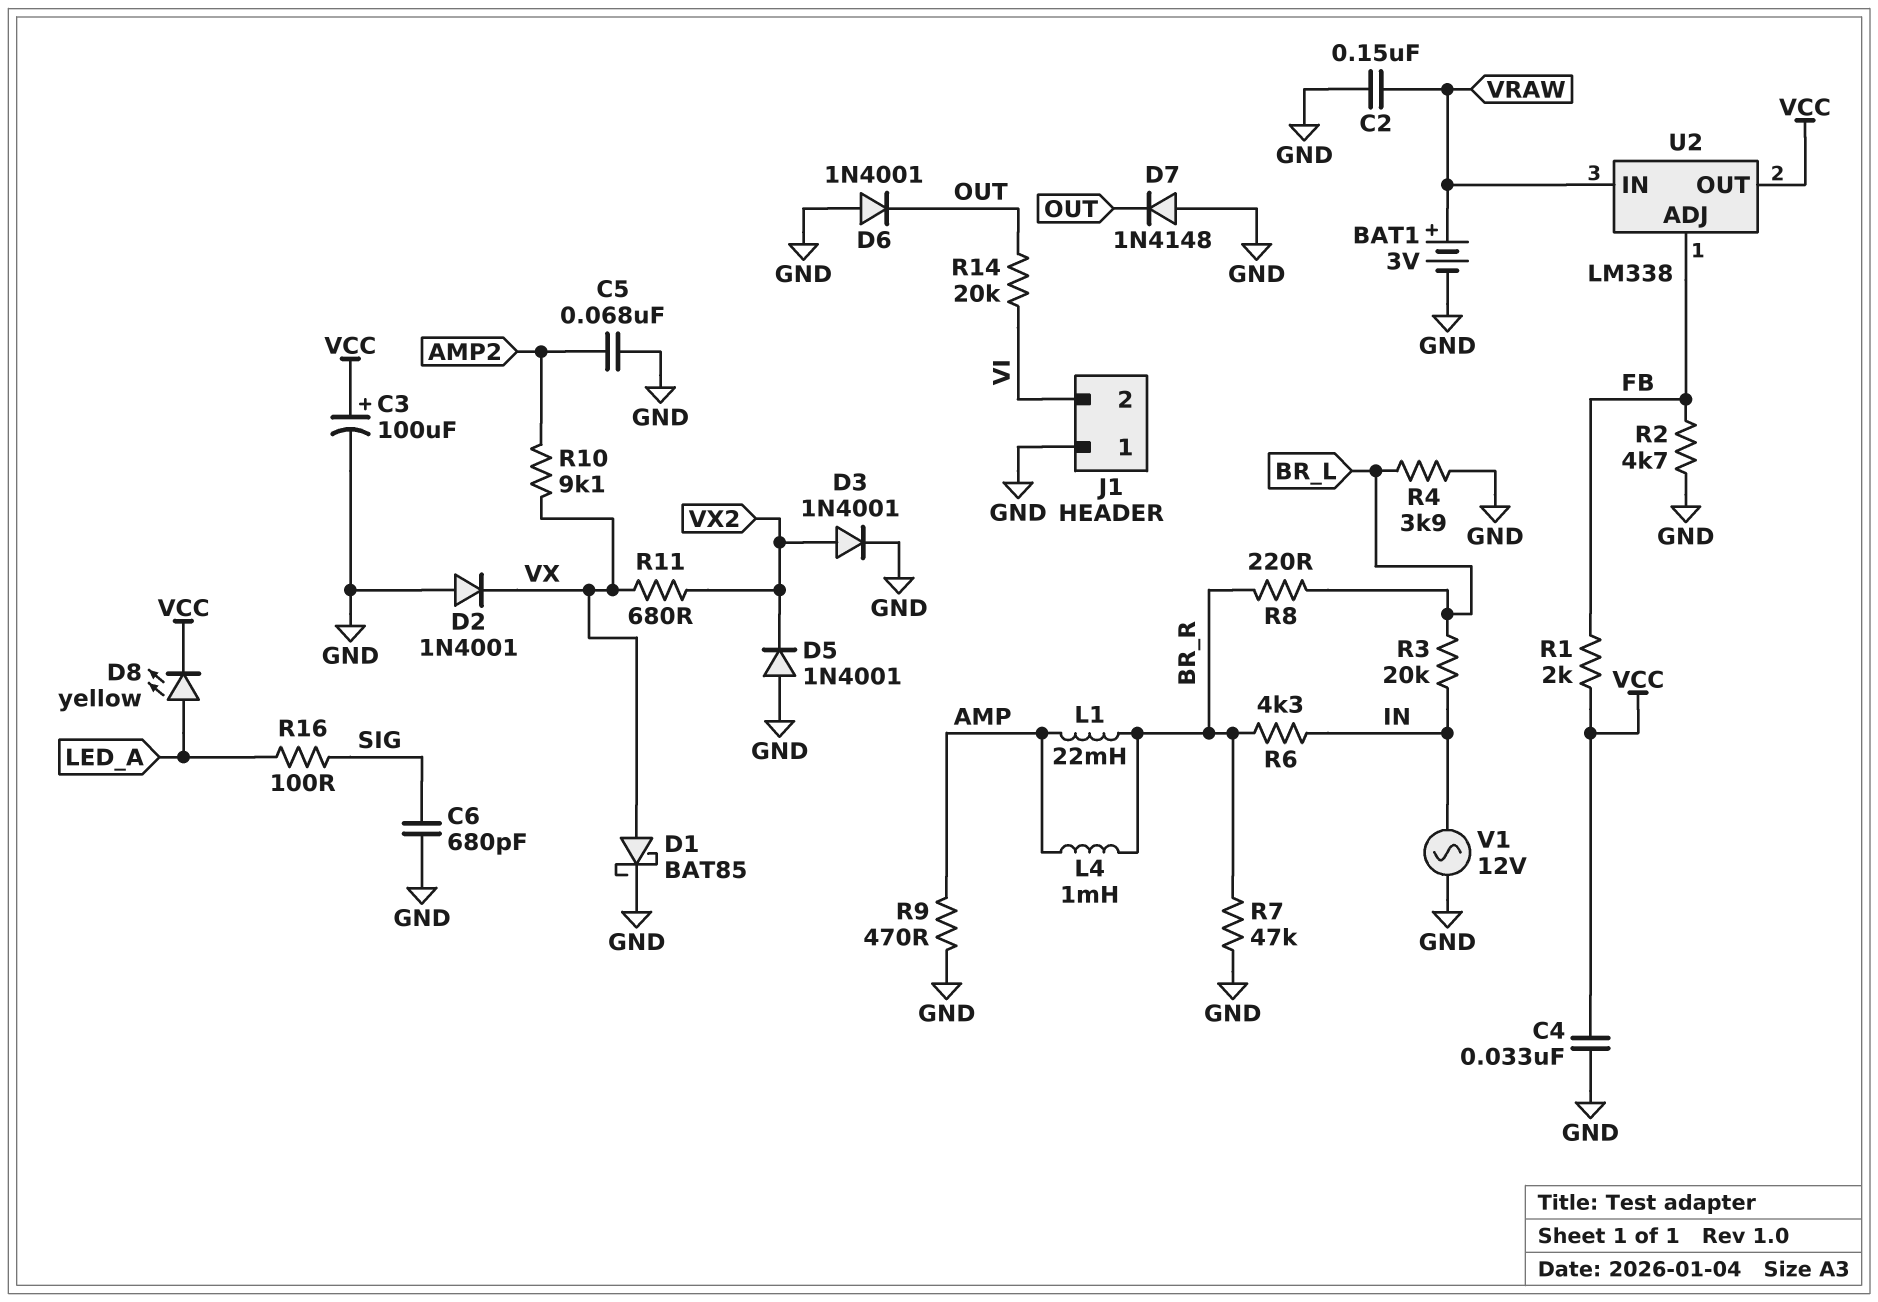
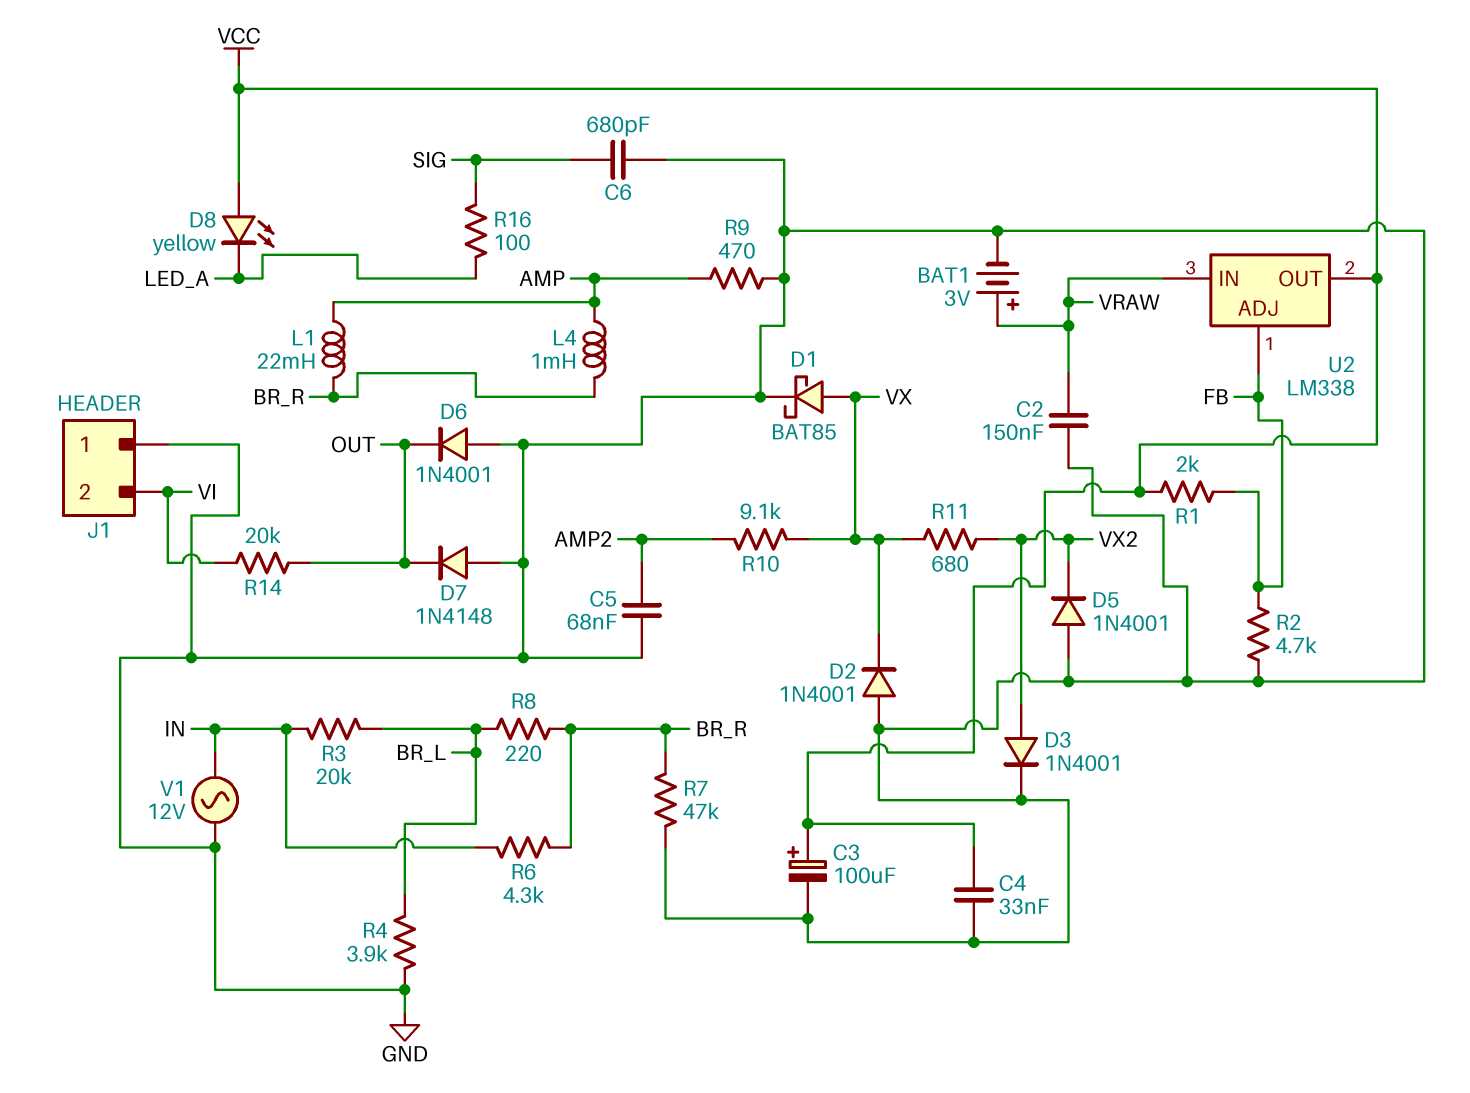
D8: LED yellow (A LED_A, K VCC) -> LED yellow (A VCC, K LED_A)

